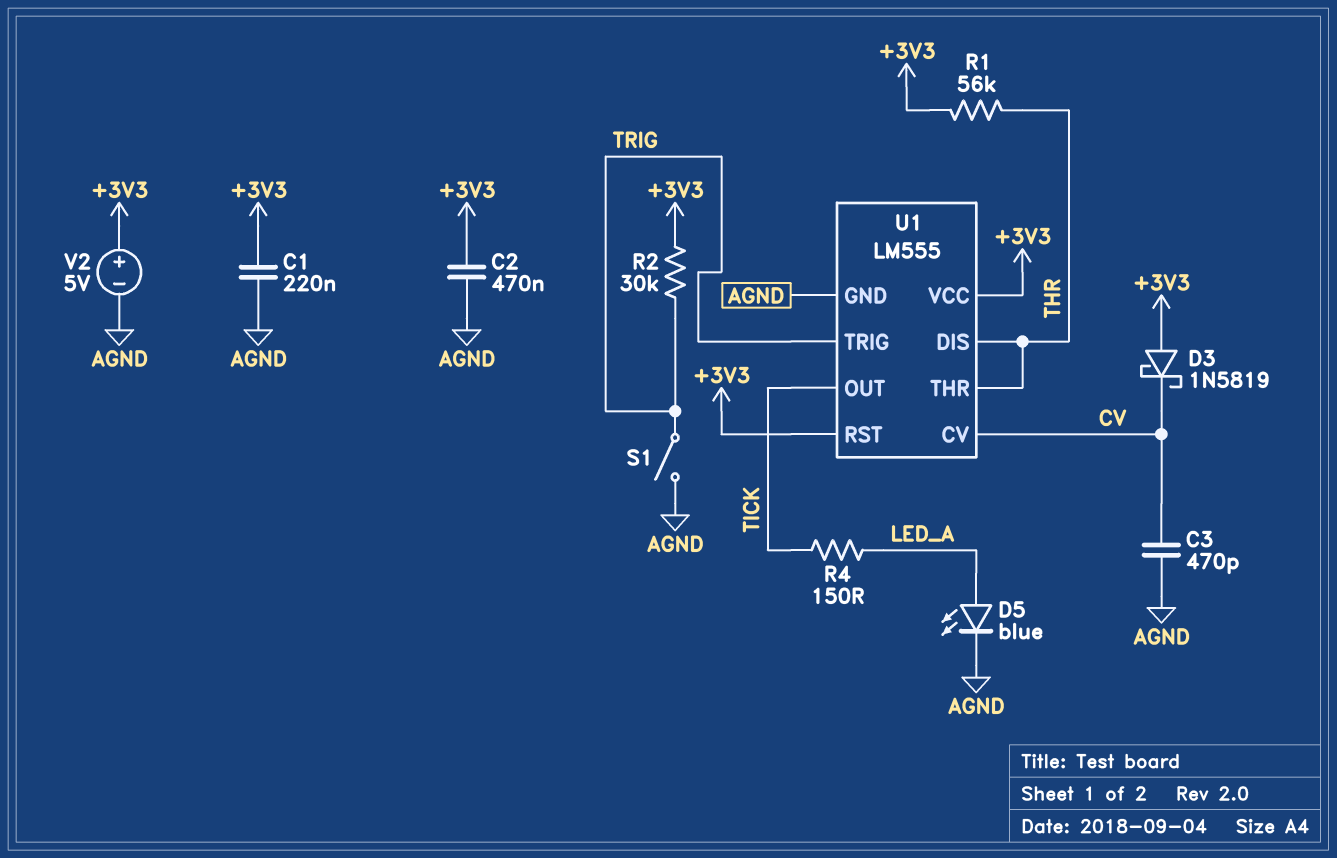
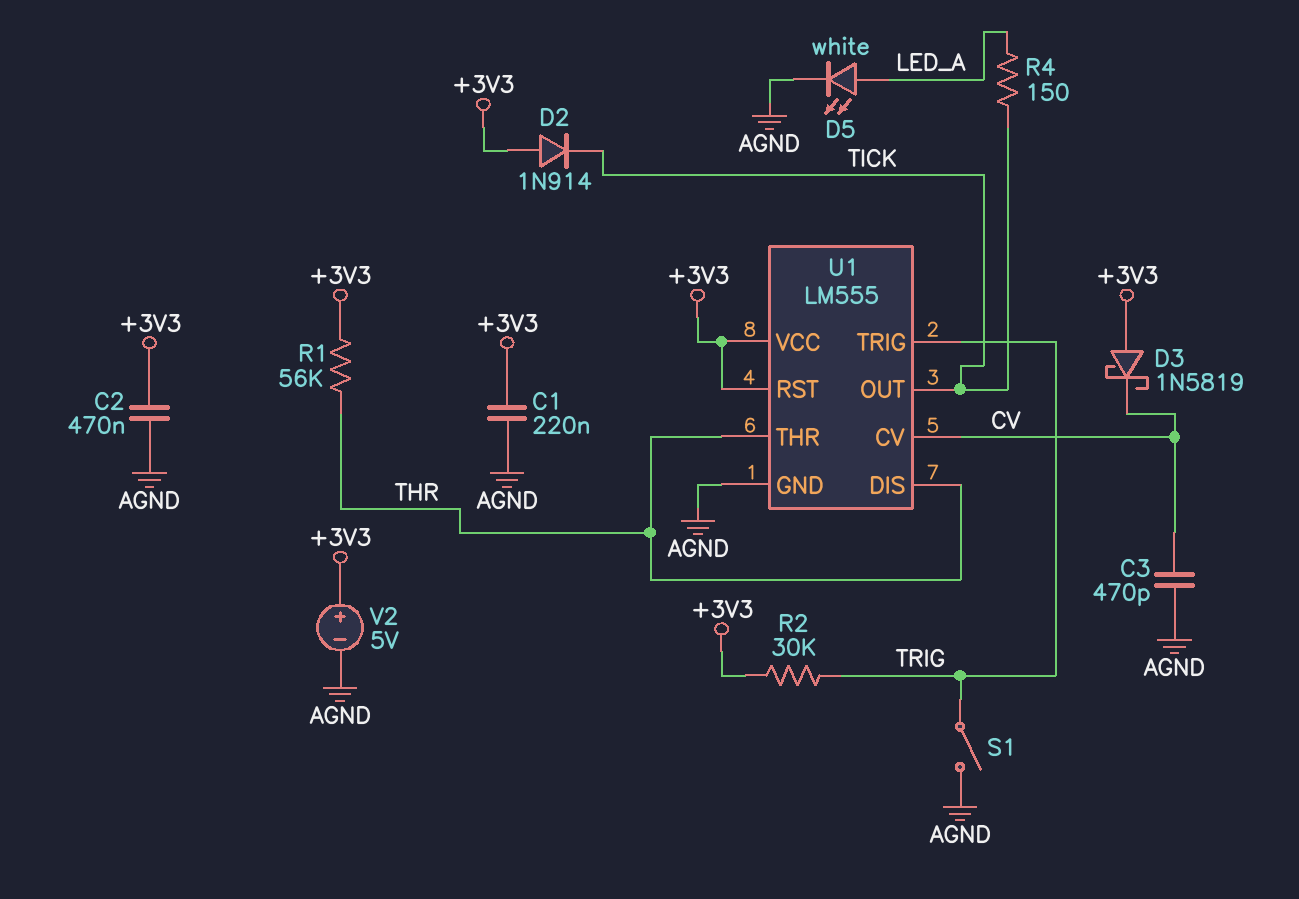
D2: none -> diode 1N914 (A +3V3, K TICK)
D5: LED blue (A LED_A, K AGND) -> LED white (A LED_A, K AGND)

